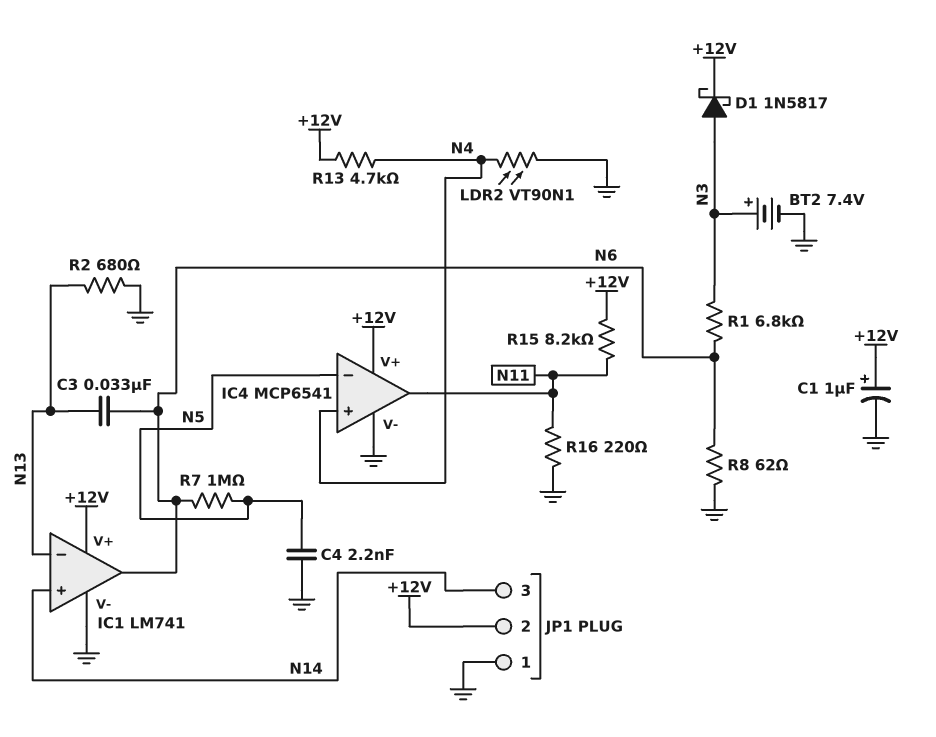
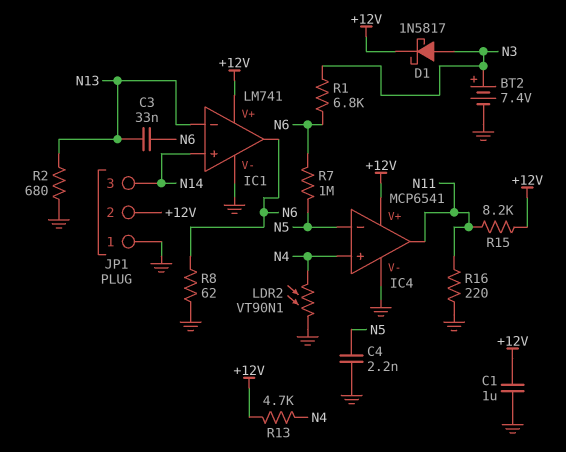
C1: 1uF (plus +12V, minus GND) -> 1uF (+12V, GND)

